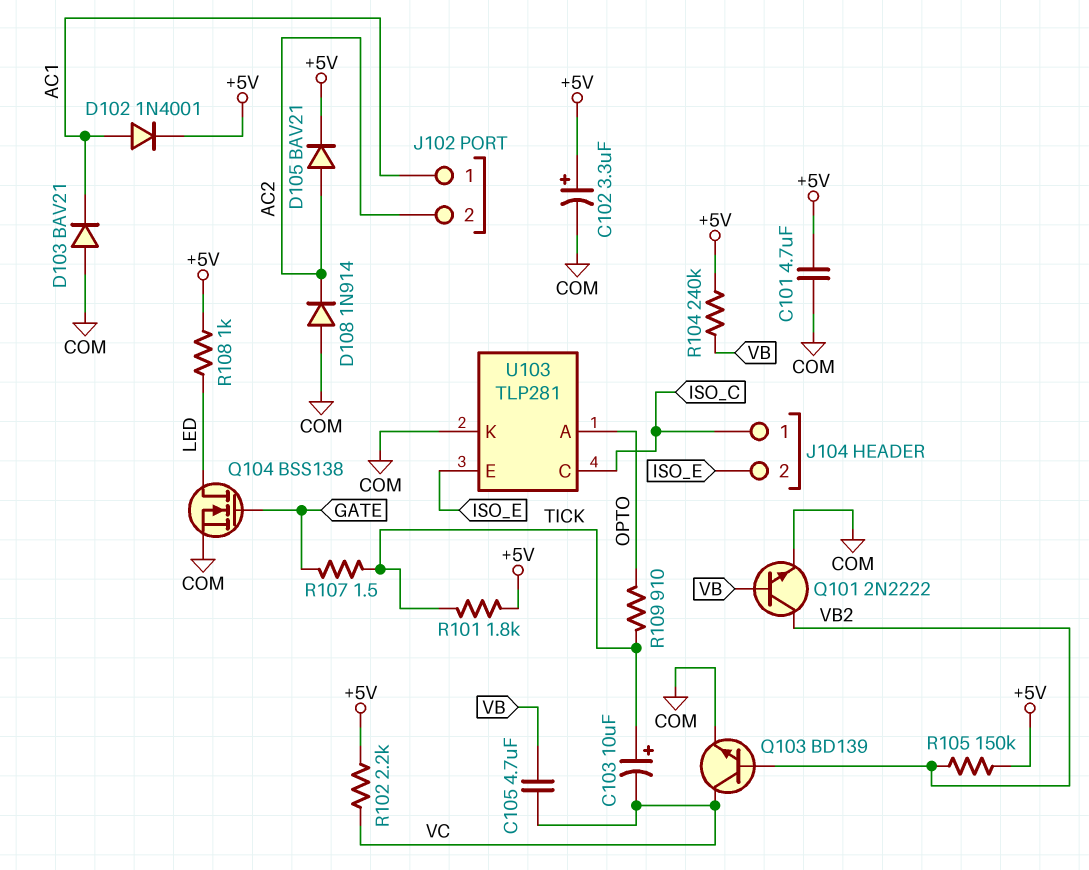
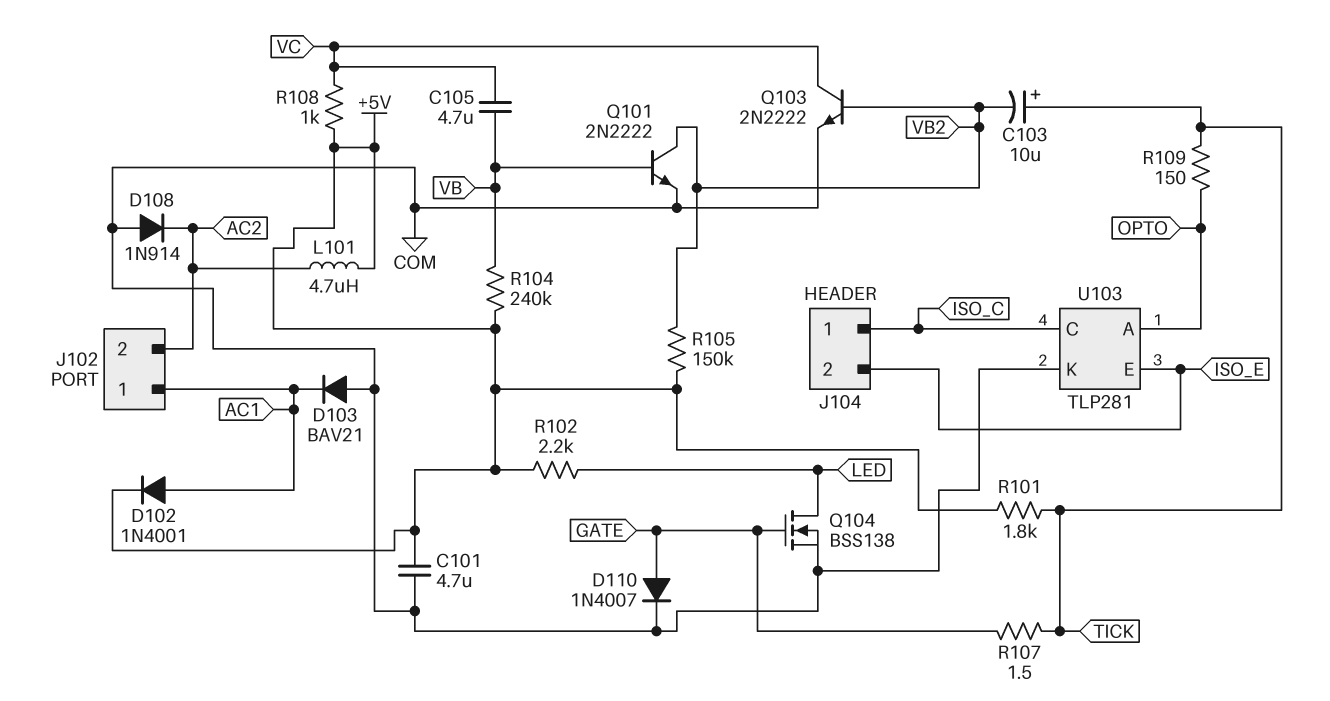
C102: 3.3uF (plus +5V, minus COM) -> none
C103: 10uF (plus TICK, minus VC) -> 10uF (plus TICK, minus VB2)
D105: diode BAV21 (A AC2, K +5V) -> none
D110: none -> diode 1N4007 (A GATE, K COM)
L101: none -> 4.7uH (+5V, AC2)
Q103: NPN BD139 (B VB2, C VC, E COM) -> NPN 2N2222 (B VB2, C VC, E COM)
R102: 2.2k (+5V, VC) -> 2.2k (+5V, LED)
R108: 1k (+5V, LED) -> 1k (+5V, VC)
R109: 910 (OPTO, TICK) -> 150 (OPTO, TICK)

